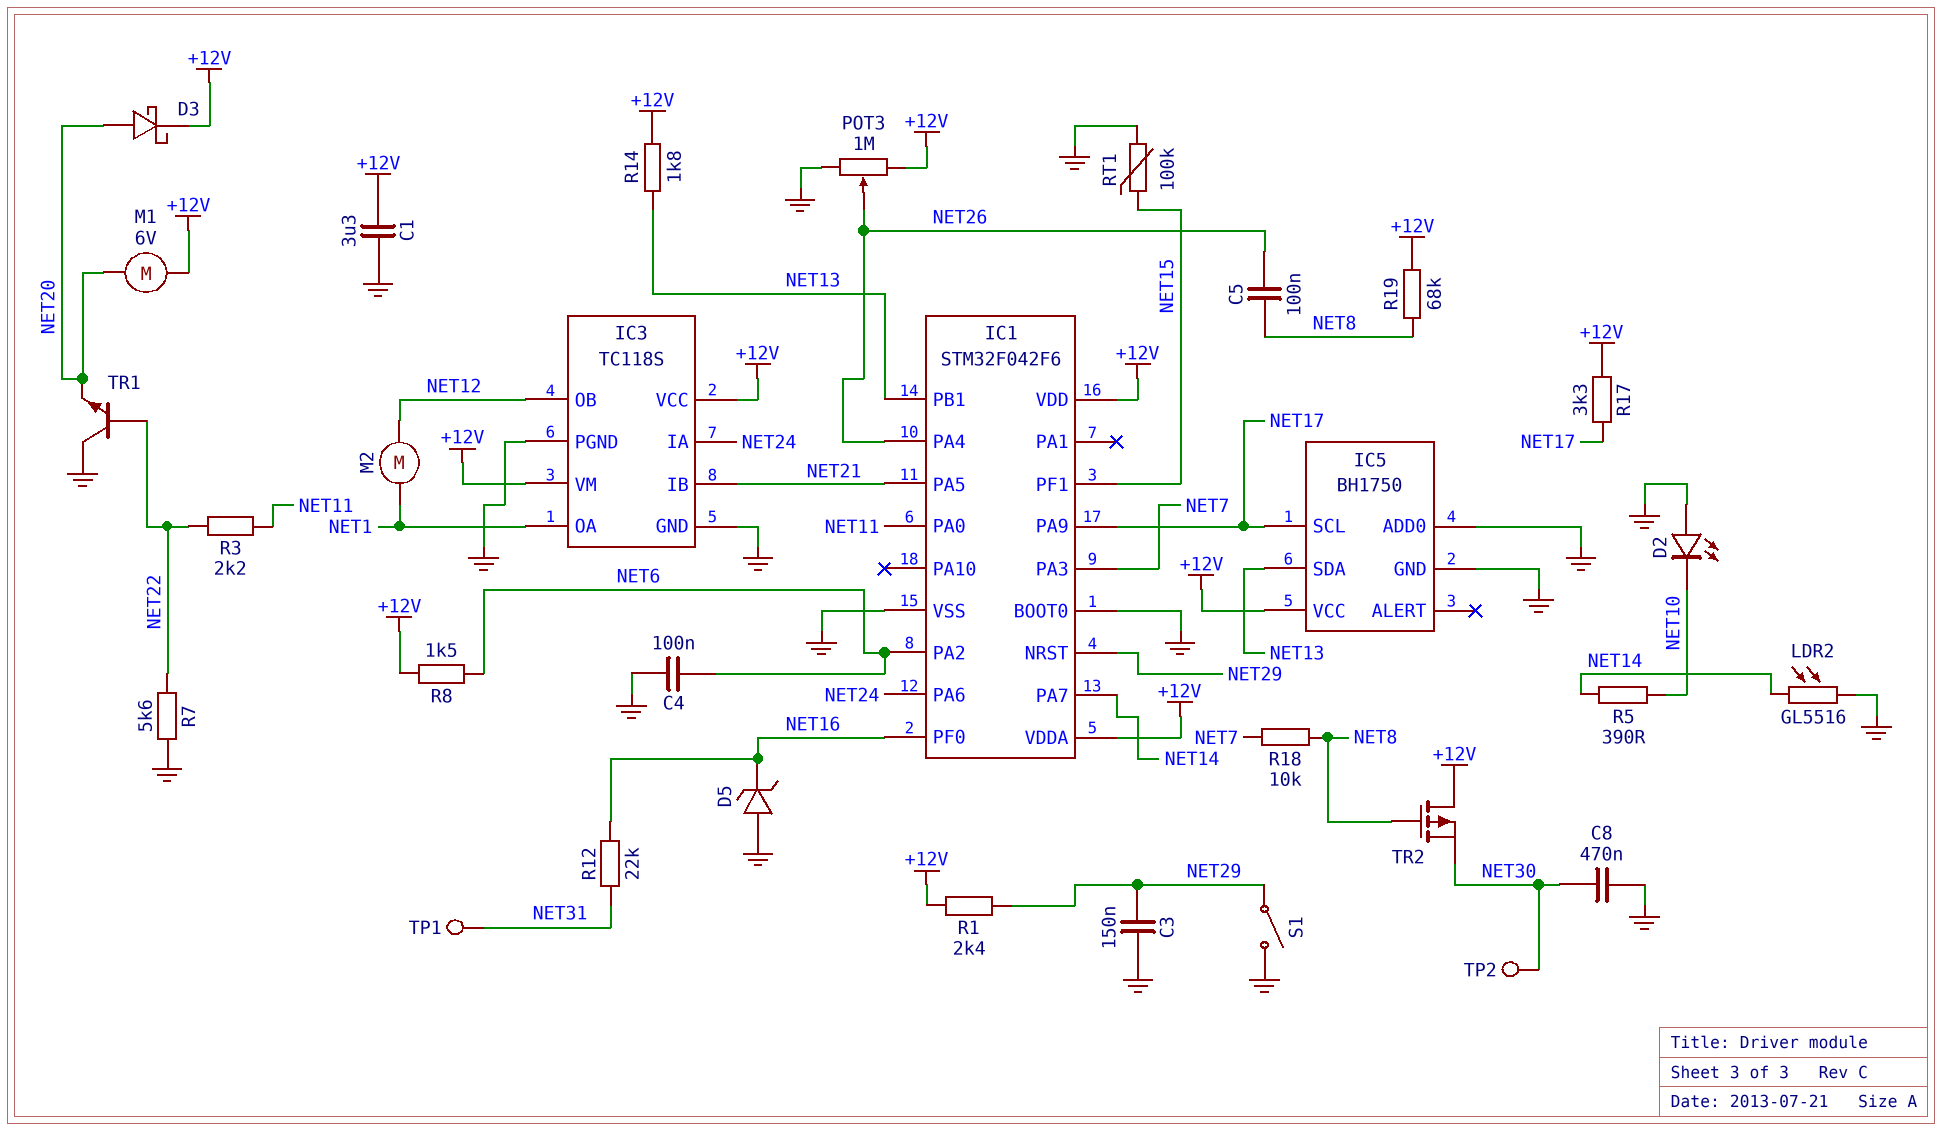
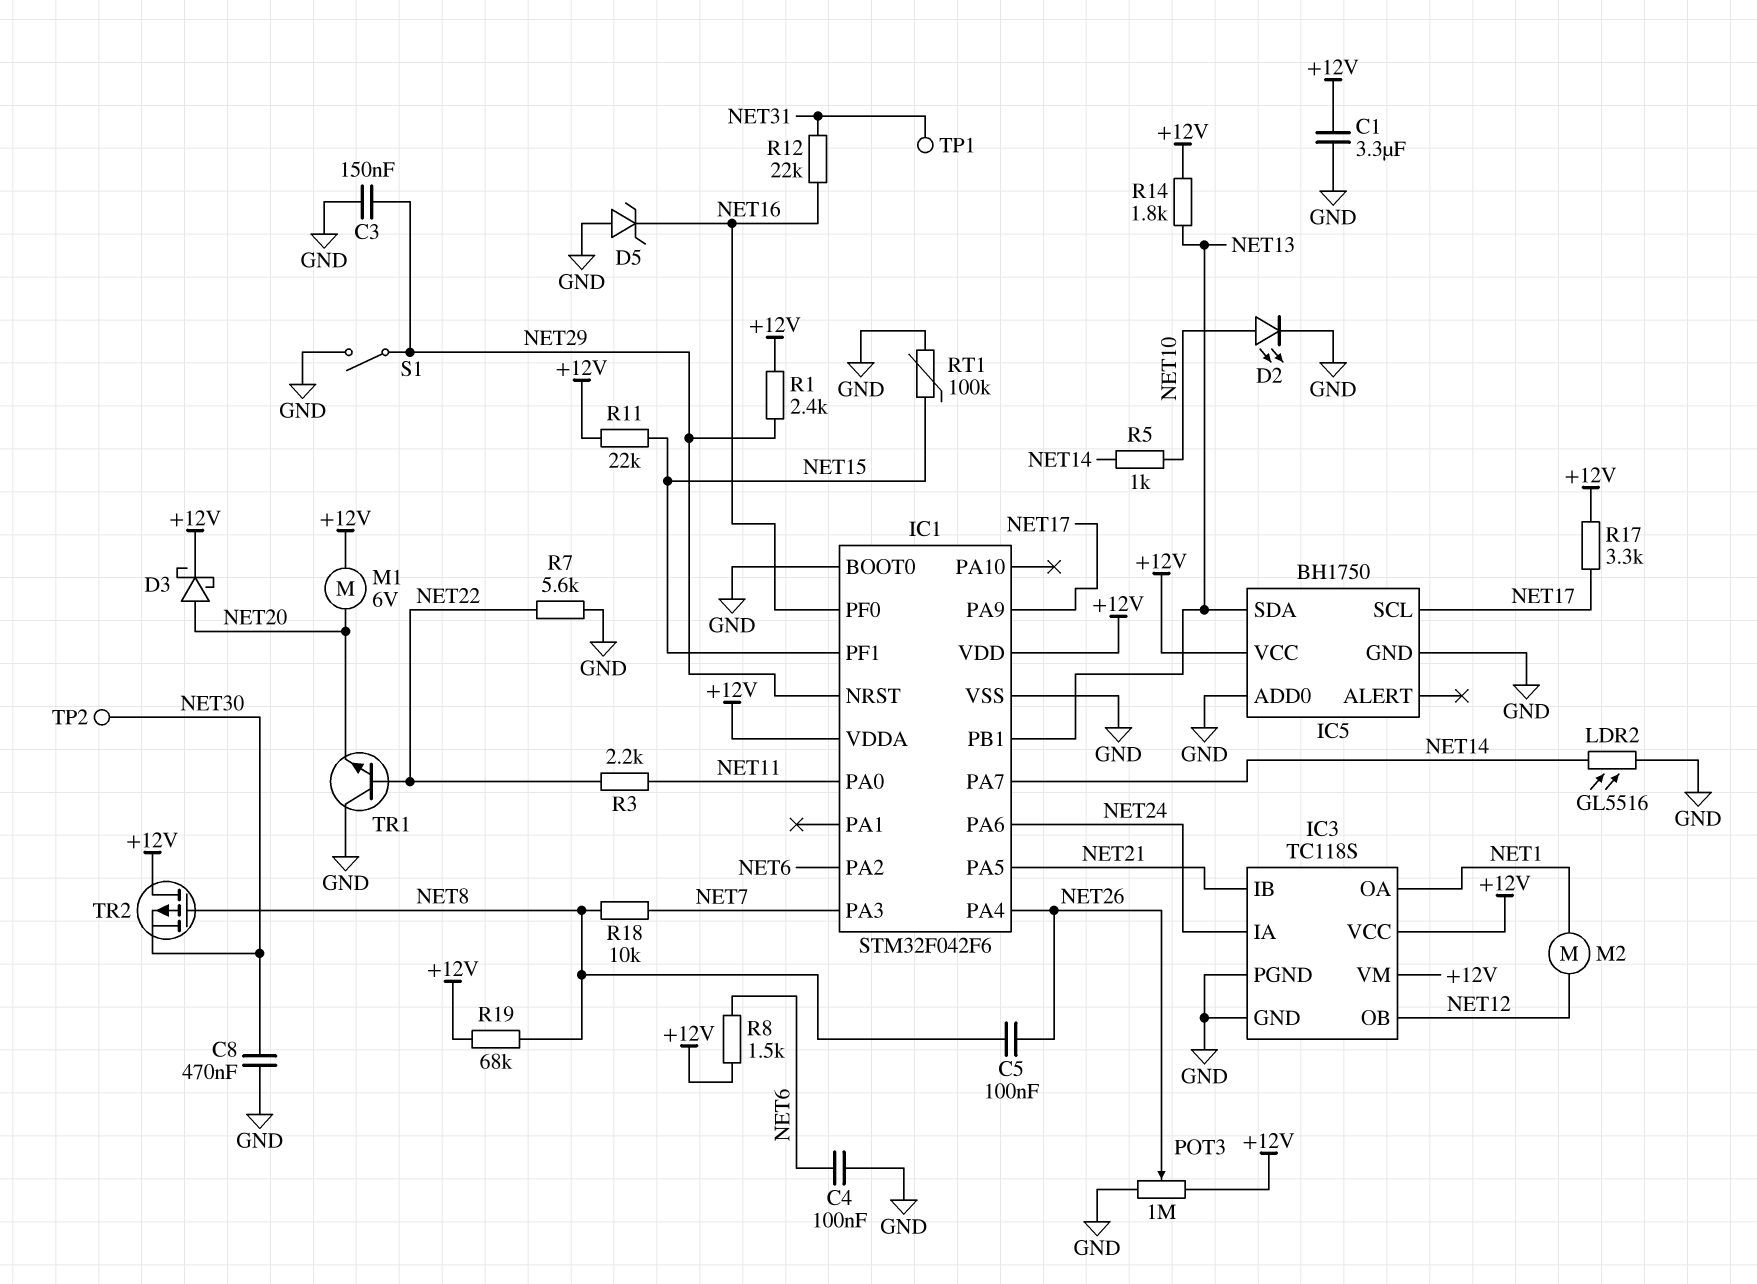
D2: LED (A GND, K NET10) -> LED (A NET10, K GND)
R5: 390 (NET10, NET14) -> 1k (NET10, NET14)
R11: none -> 22k (+12V, NET15)

